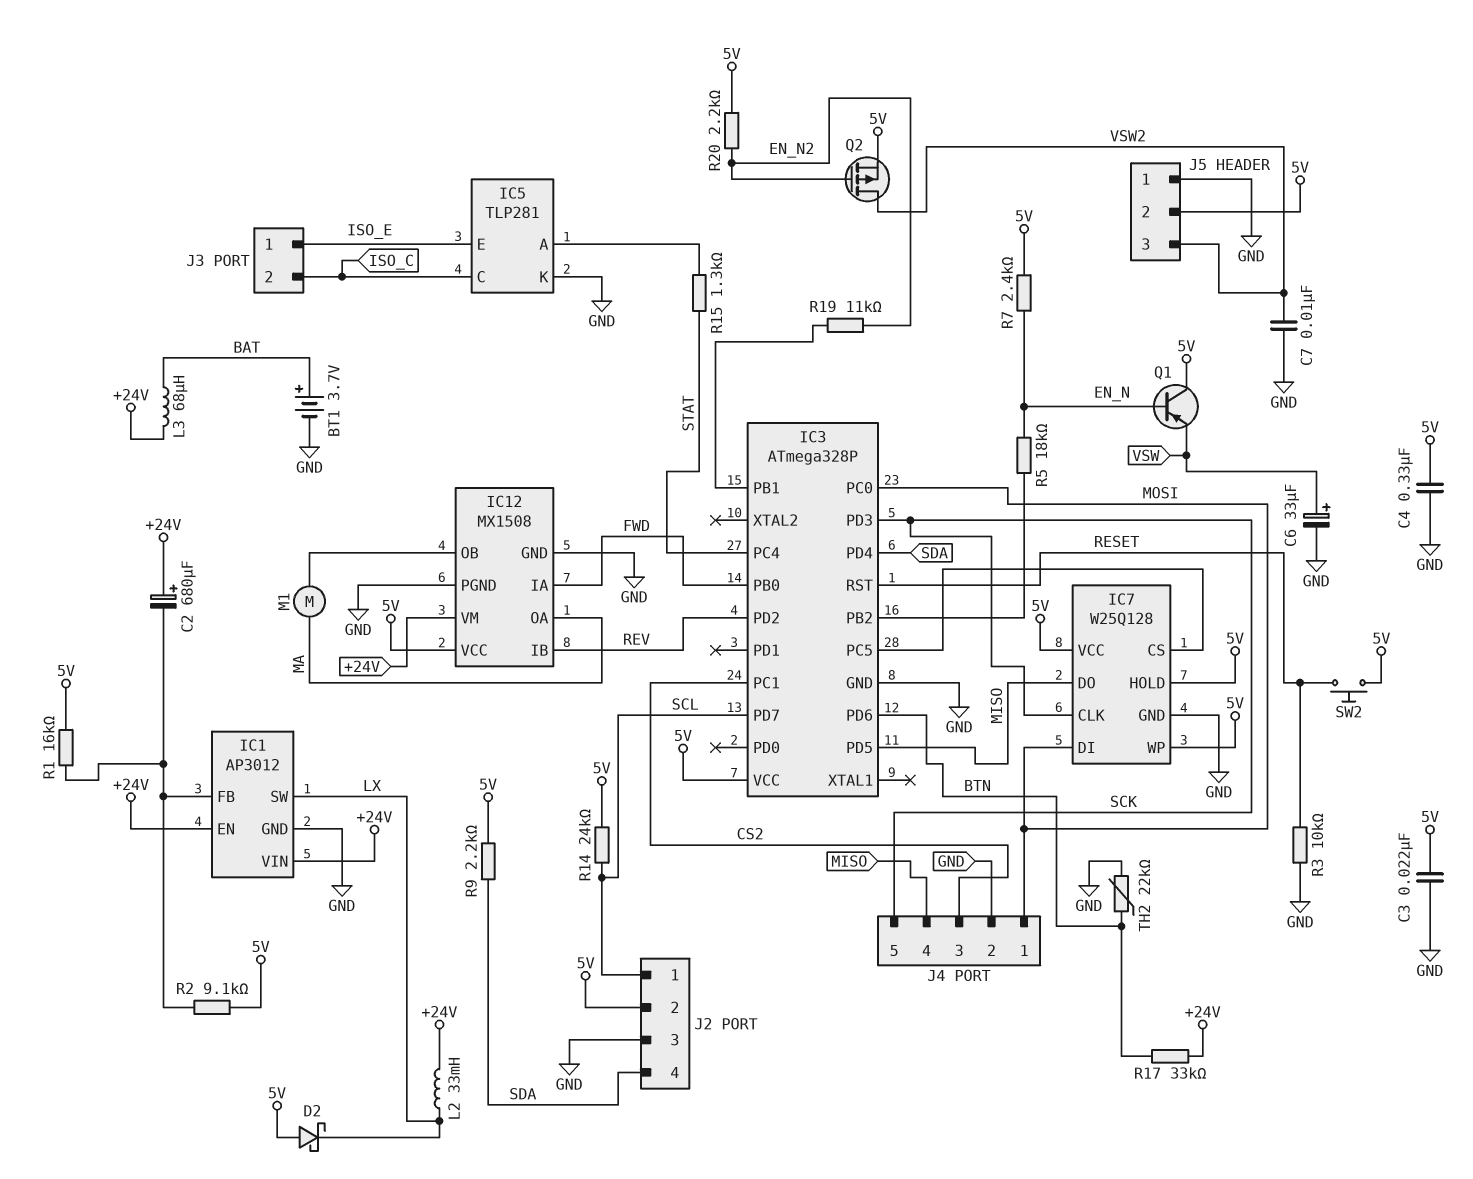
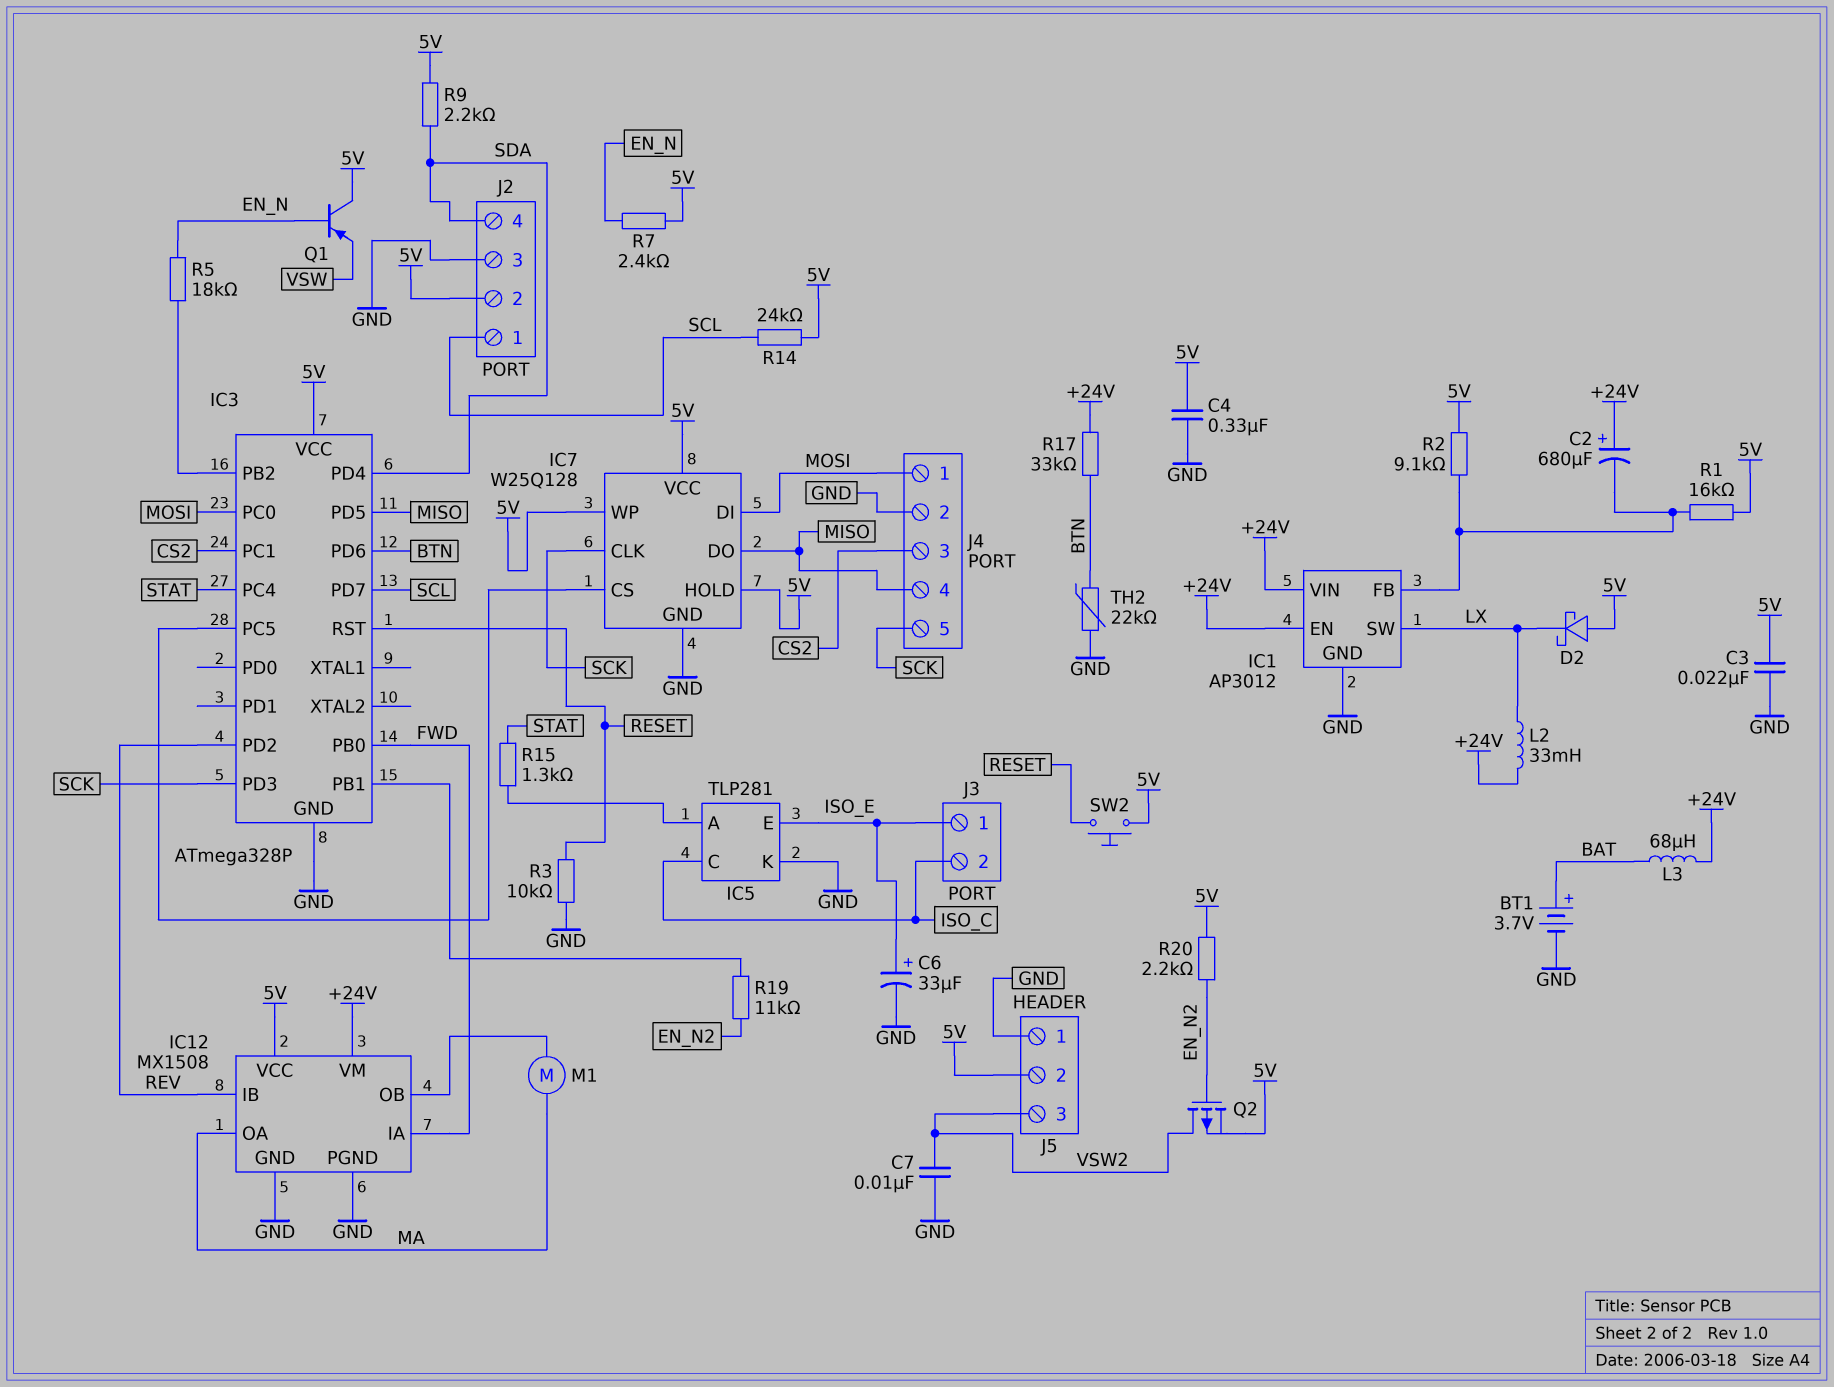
C6: 33uF (plus VSW, minus GND) -> 33uF (plus ISO_E, minus GND)

